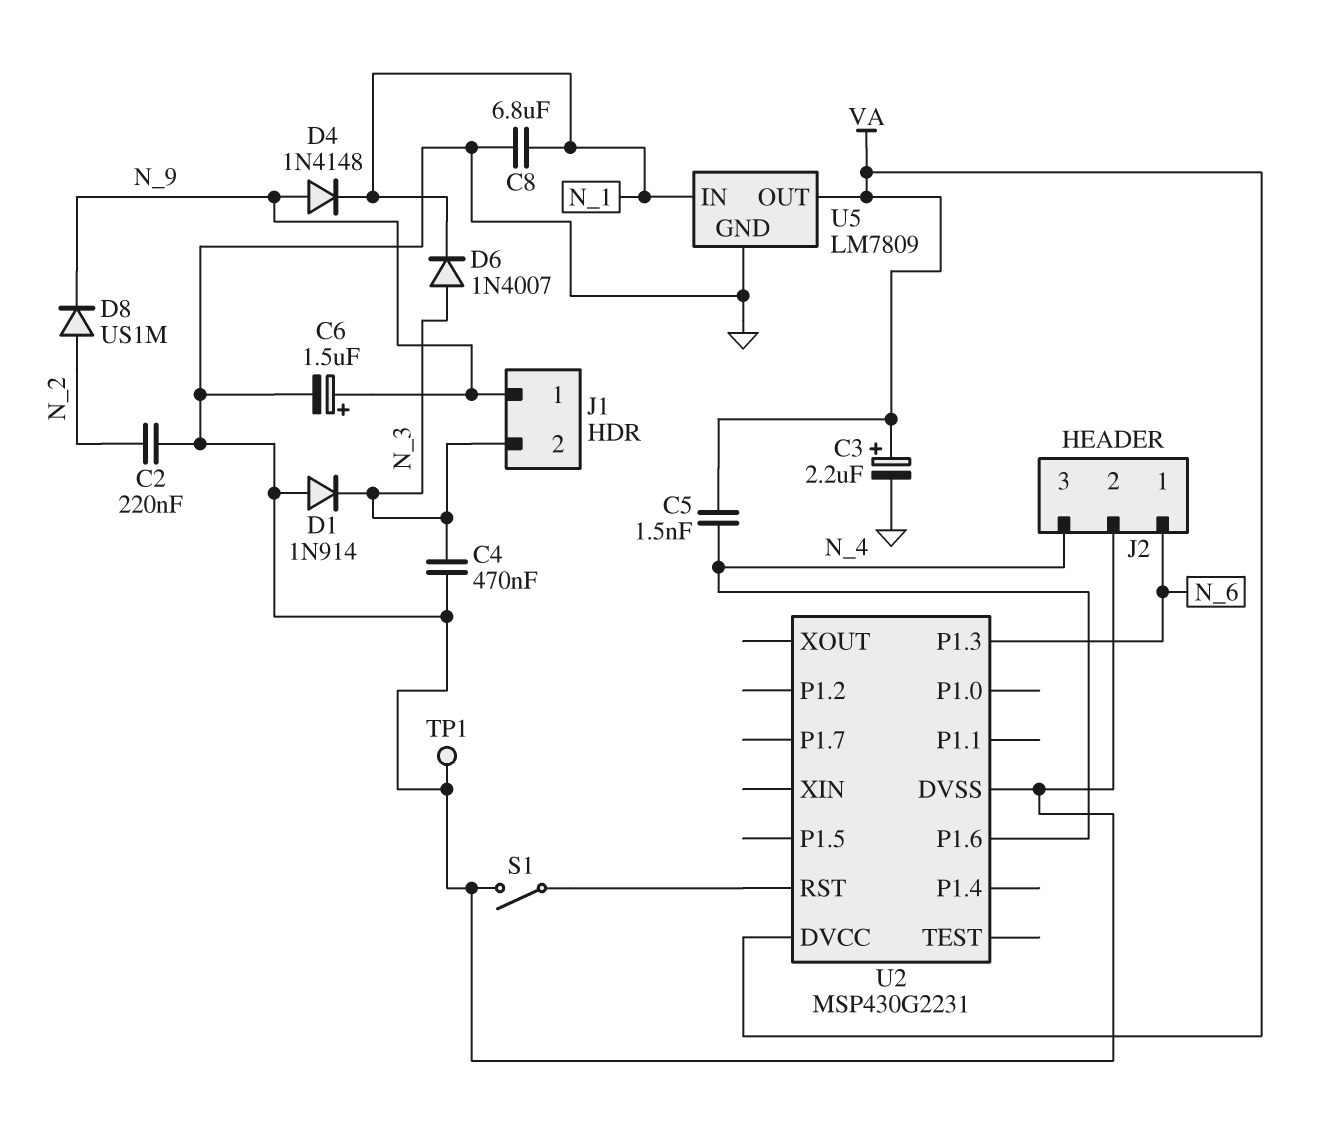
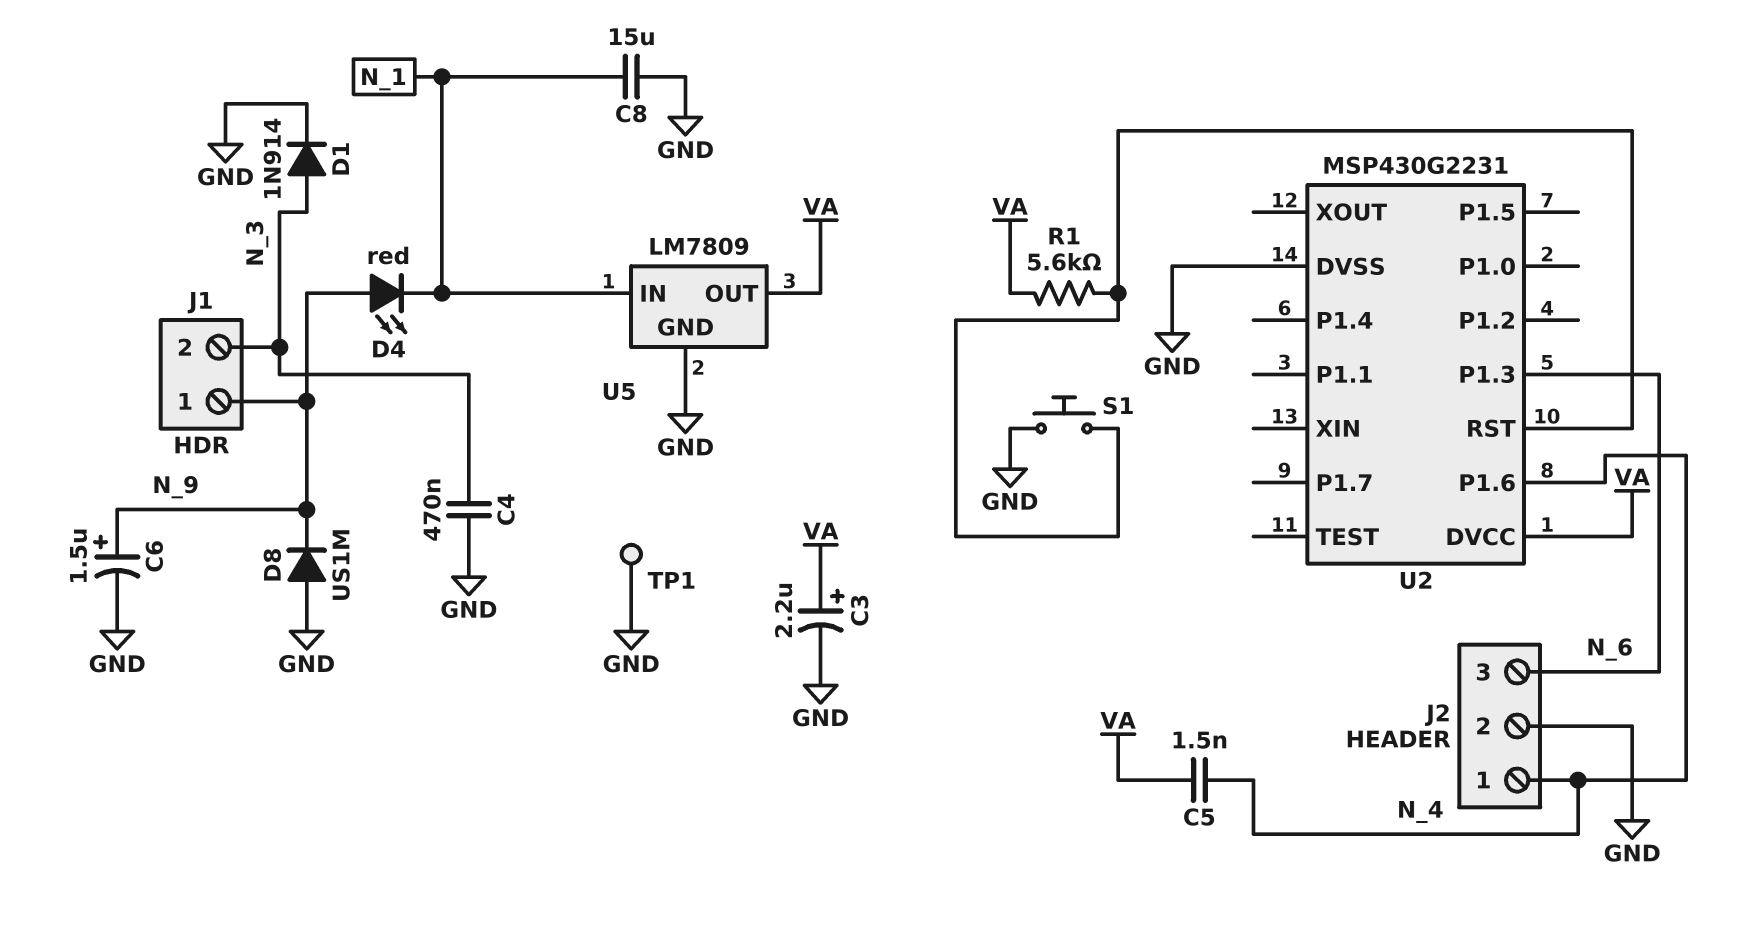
C2: 220nF (GND, N_2) -> none
C8: 6.8uF (GND, N_1) -> 15uF (GND, N_1)
D1: diode 1N914 (A GND, K N_3) -> diode 1N914 (A N_3, K GND)
D4: diode 1N4148 (A N_9, K N_1) -> LED red (A N_9, K N_1)
D6: diode 1N4007 (A N_3, K N_1) -> none
D8: diode US1M (A N_2, K N_9) -> diode US1M (A GND, K N_9)
J2 pin 1: N_6 -> N_4
J2 pin 3: N_4 -> N_6
R1: none -> 5.6k (U2/RST, VA)
S1: switch (GND, U2/RST) -> button (GND, U2/RST)

